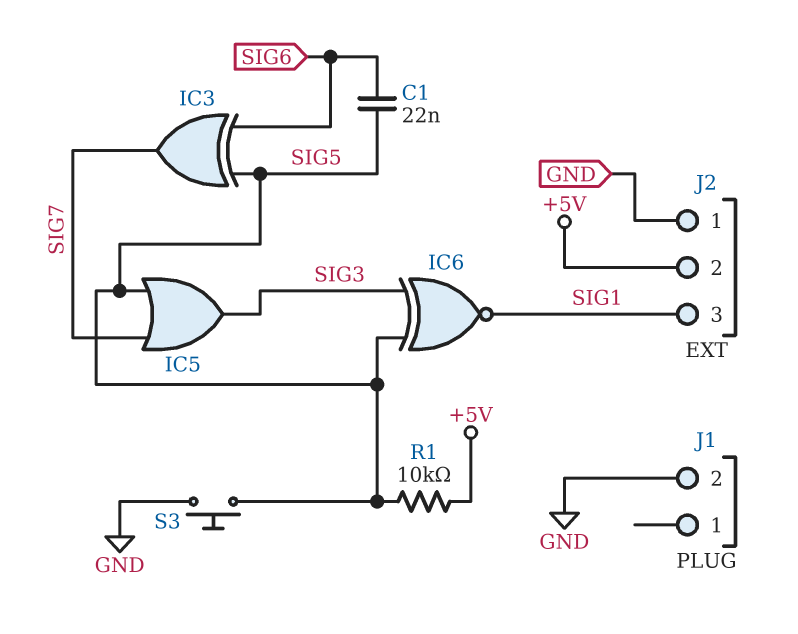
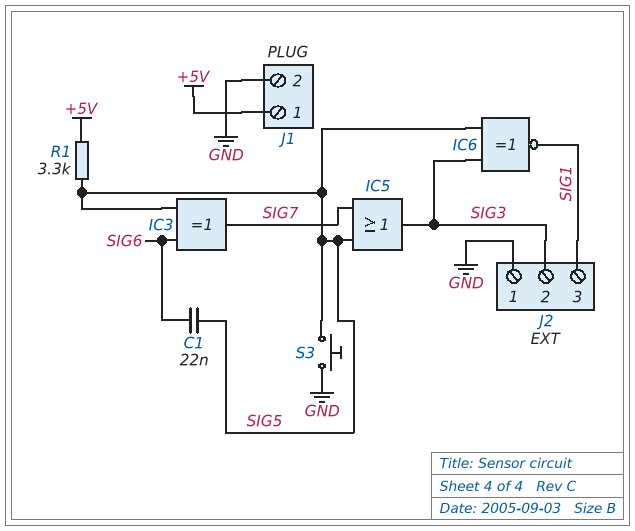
J1 pin 1: none -> +5V
J2 pin 2: +5V -> SIG3
R1: 10k (+5V, SIG5) -> 3.3k (+5V, SIG5)

